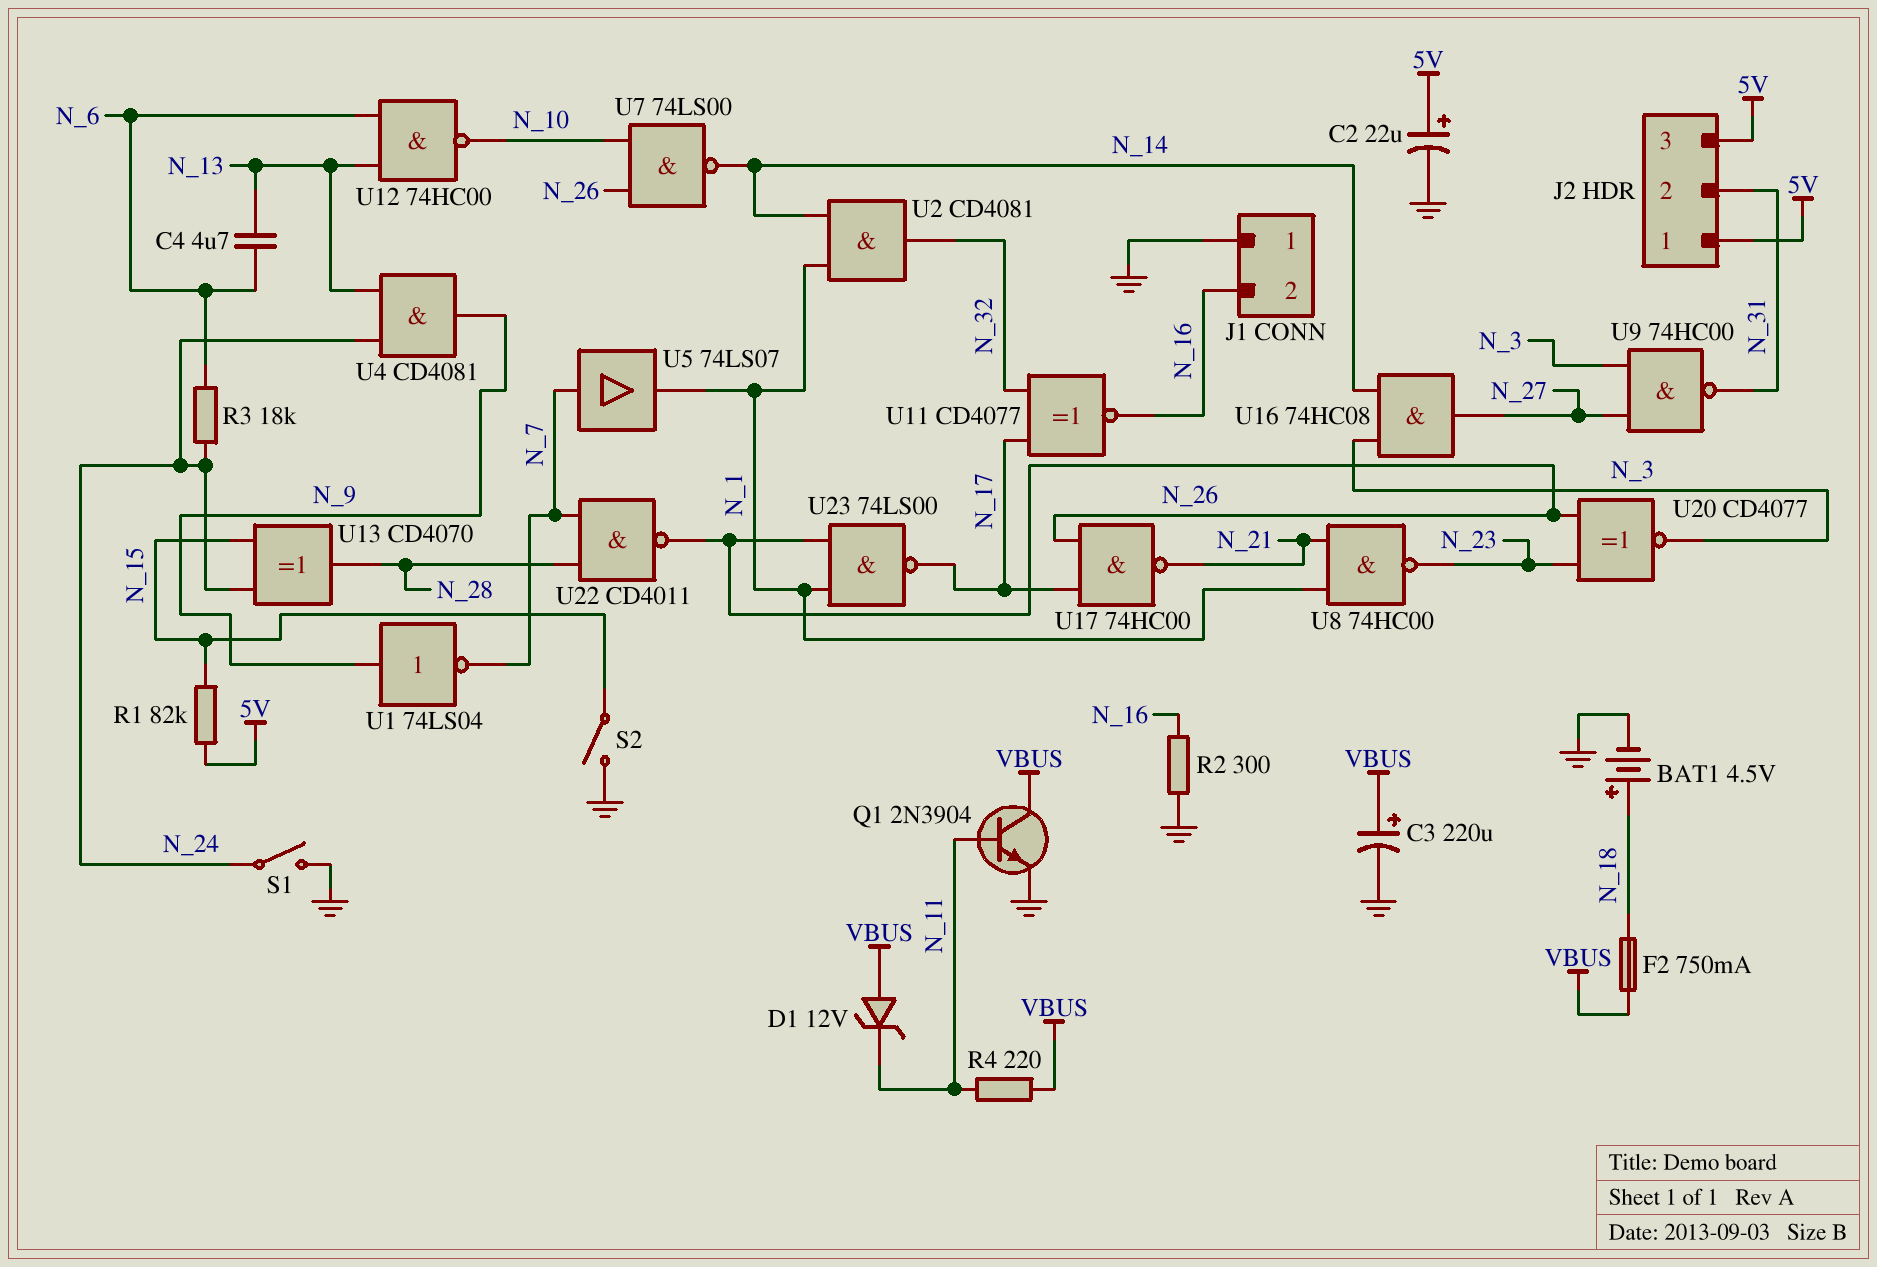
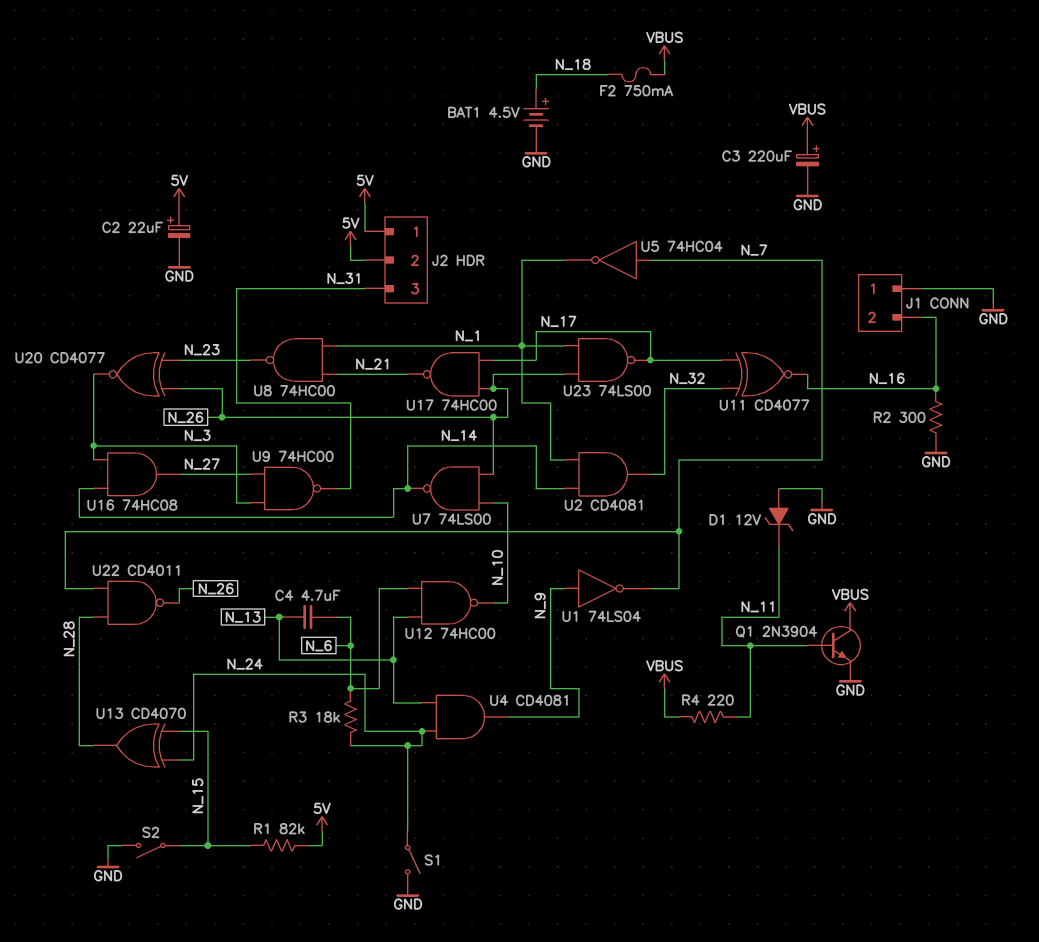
D1: zener 12V (A VBUS, K N_11) -> zener 12V (A GND, K N_11)
J2 pin 2: N_31 -> 5V
J2 pin 3: 5V -> N_31
U5: buffer 74LS07 (in N_7, out N_1) -> NOT 74HC04 (in N_7, out N_1)

